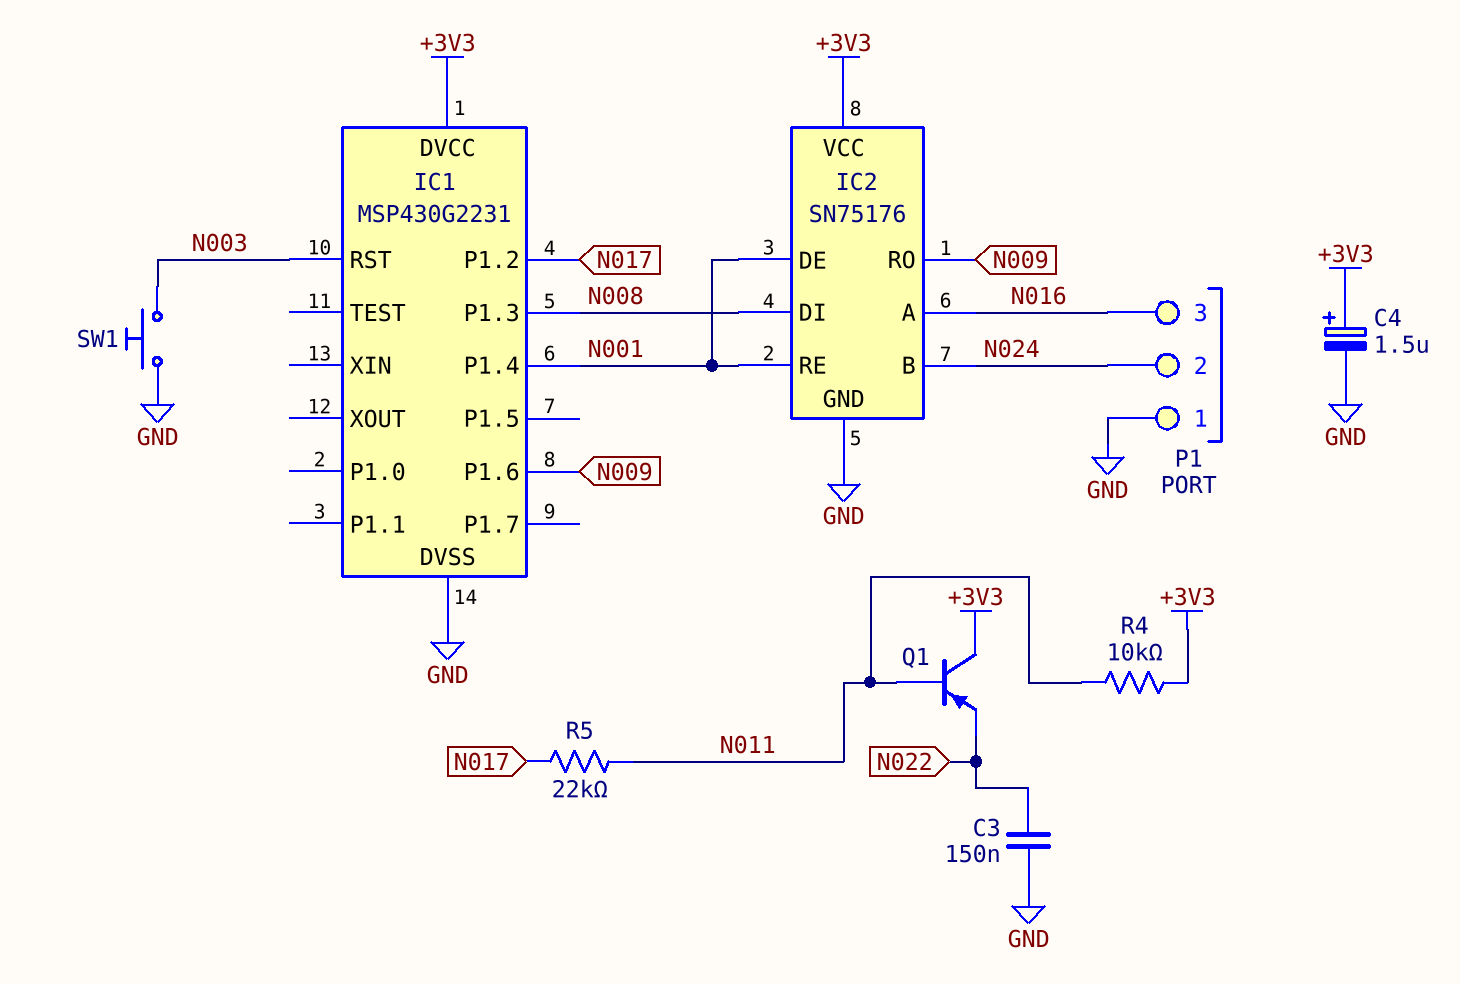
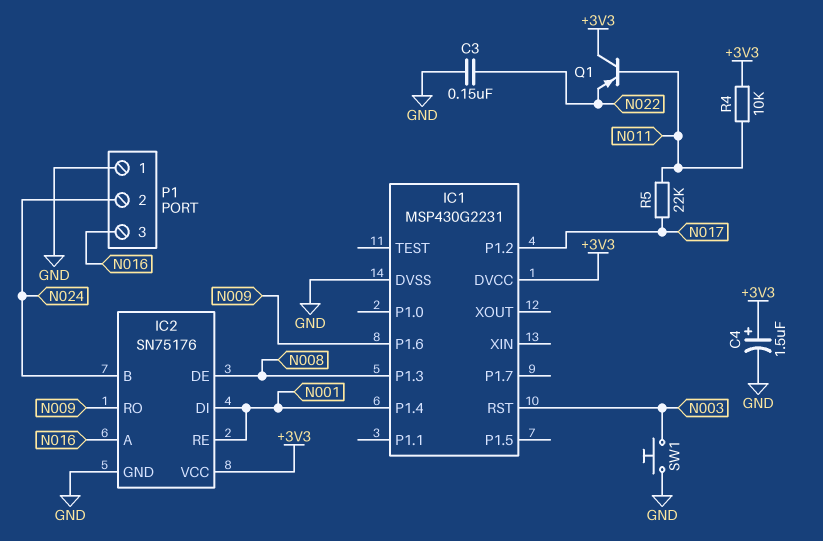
IC2 pin DE: N001 -> N008
IC2 pin DI: N008 -> N001

